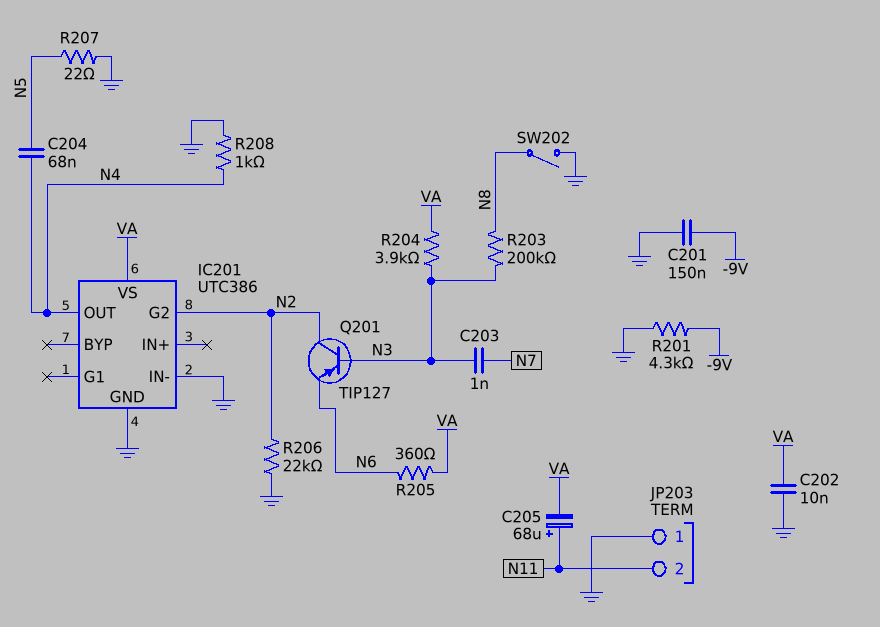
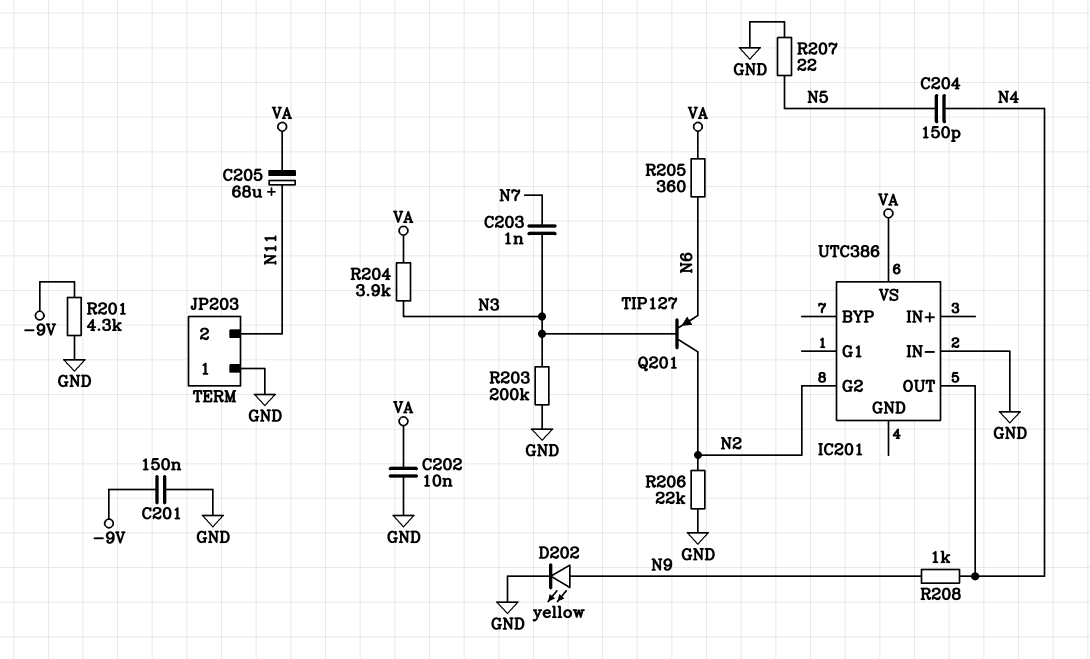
C204: 68nF (N4, N5) -> 150pF (N4, N5)
D202: none -> LED yellow (A N9, K GND)
IC201 pin GND: GND -> none
R203: 200k (N3, N8) -> 200k (GND, N3)
R208: 1k (GND, N4) -> 1k (N4, N9)
SW202: switch (GND, N8) -> none

